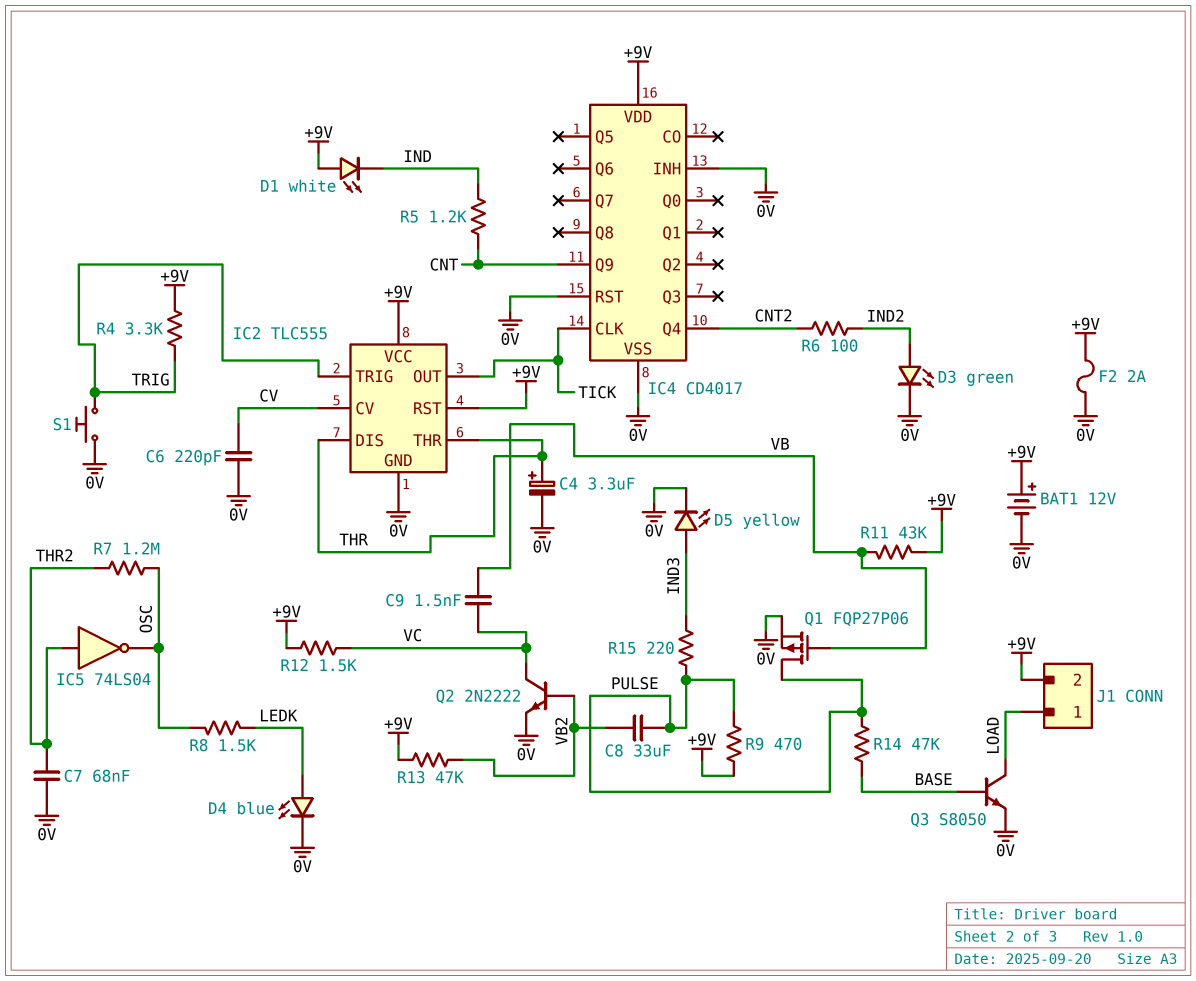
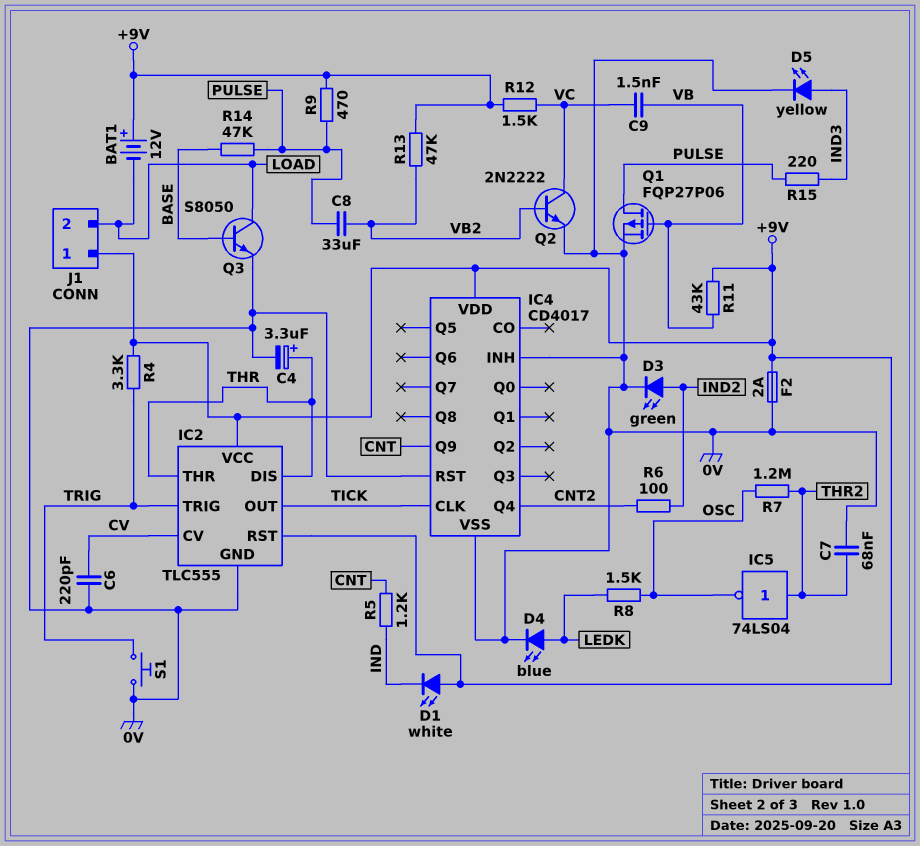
BAT1: 12V (plus +9V, minus 0V) -> 12V (plus +9V, minus LOAD)
J1 pin 1: LOAD -> +9V
J1 pin 2: +9V -> LOAD

